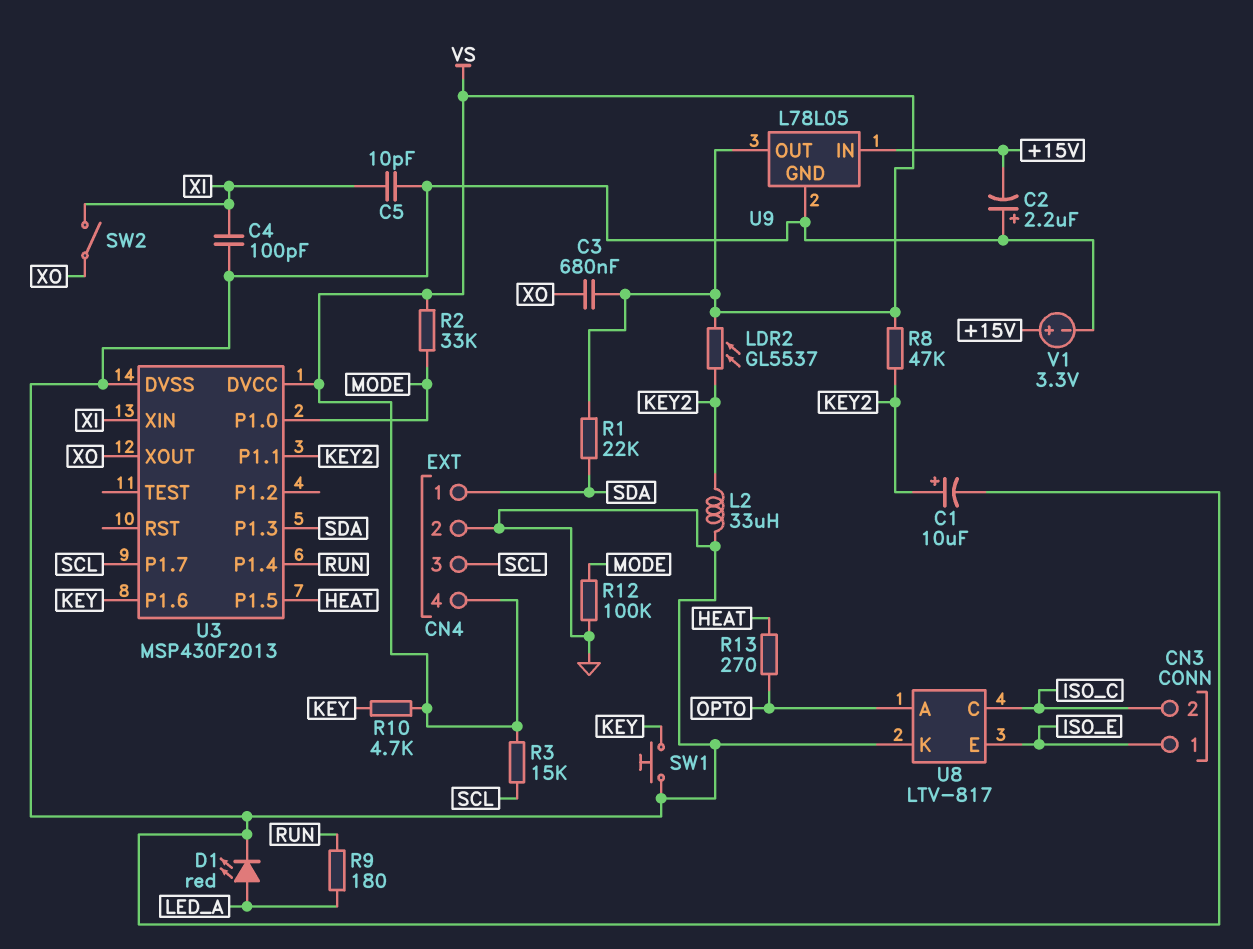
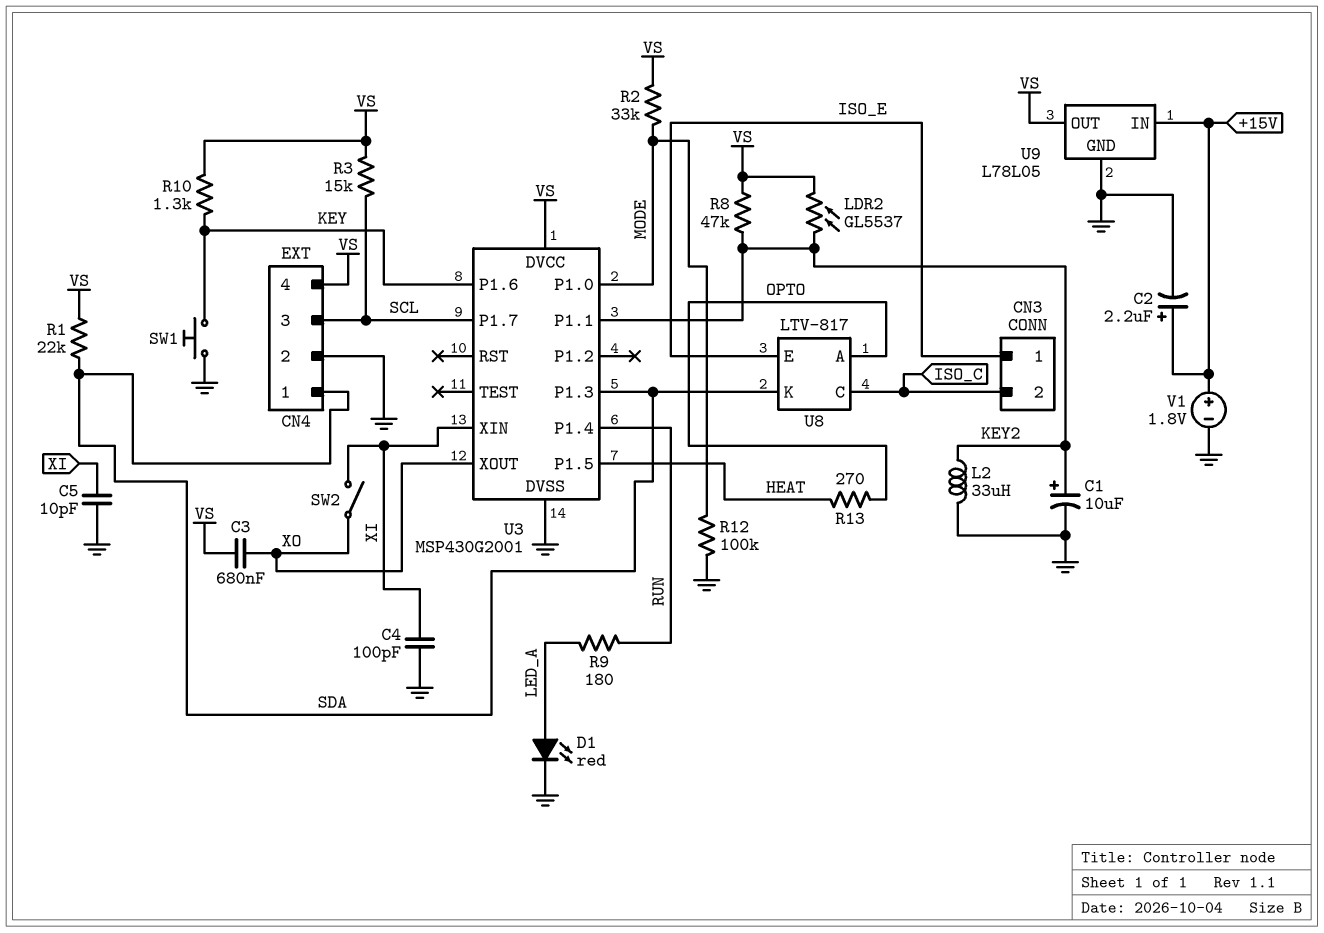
C2: 2.2uF (plus GND, minus +15V) -> 2.2uF (plus +15V, minus GND)
R10: 4.7k (KEY, VS) -> 1.3k (KEY, VS)
U3: MSP430F2013 -> MSP430G2001
U8 pin K: GND -> SDA
V1: 3.3V (plus +15V, minus GND) -> 1.8V (plus +15V, minus GND)

